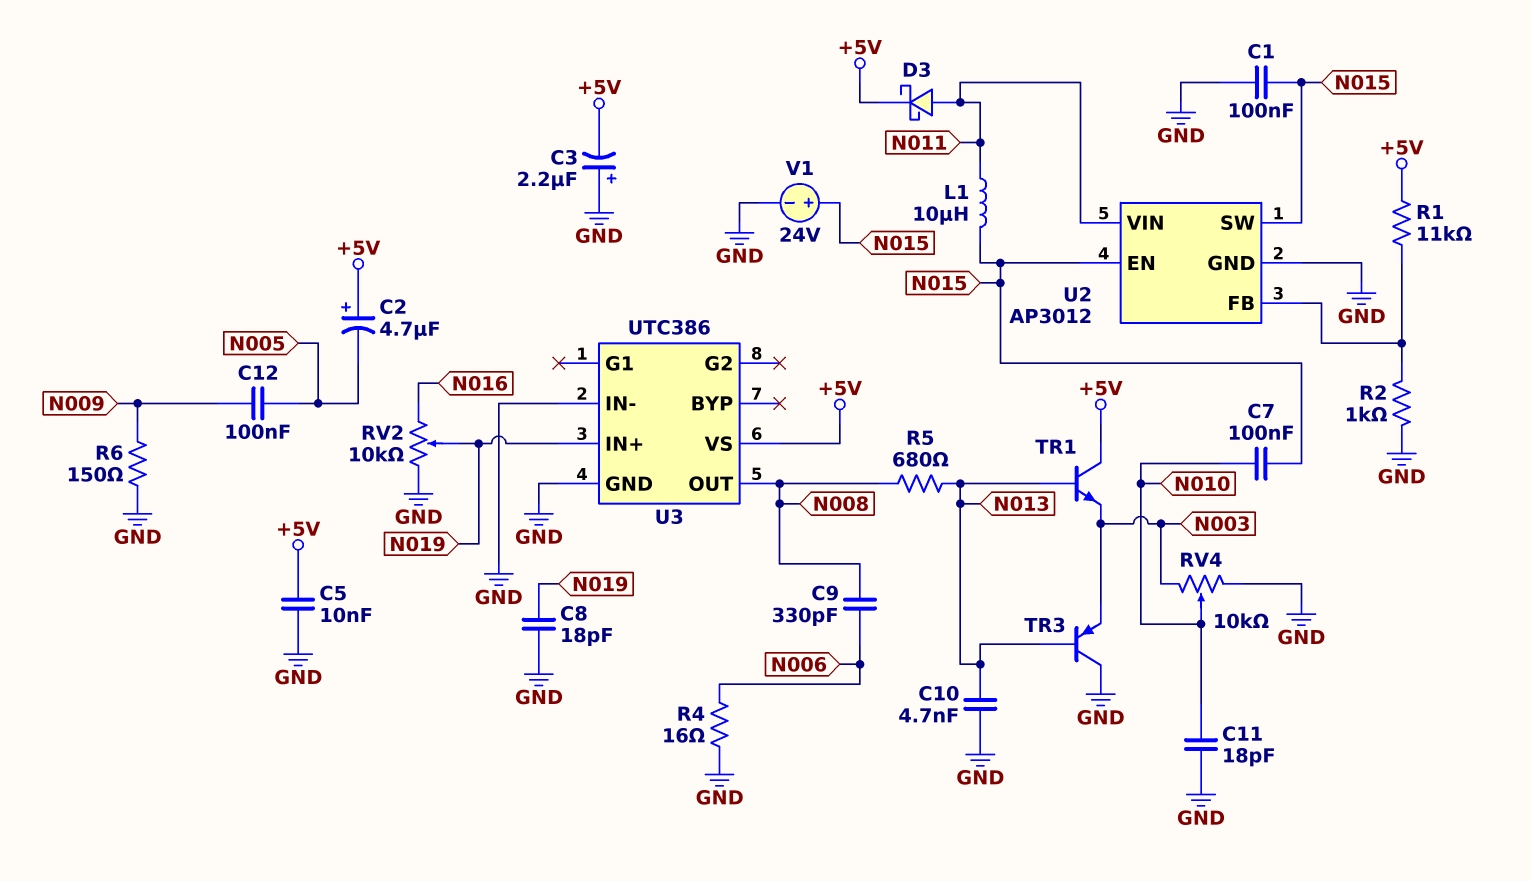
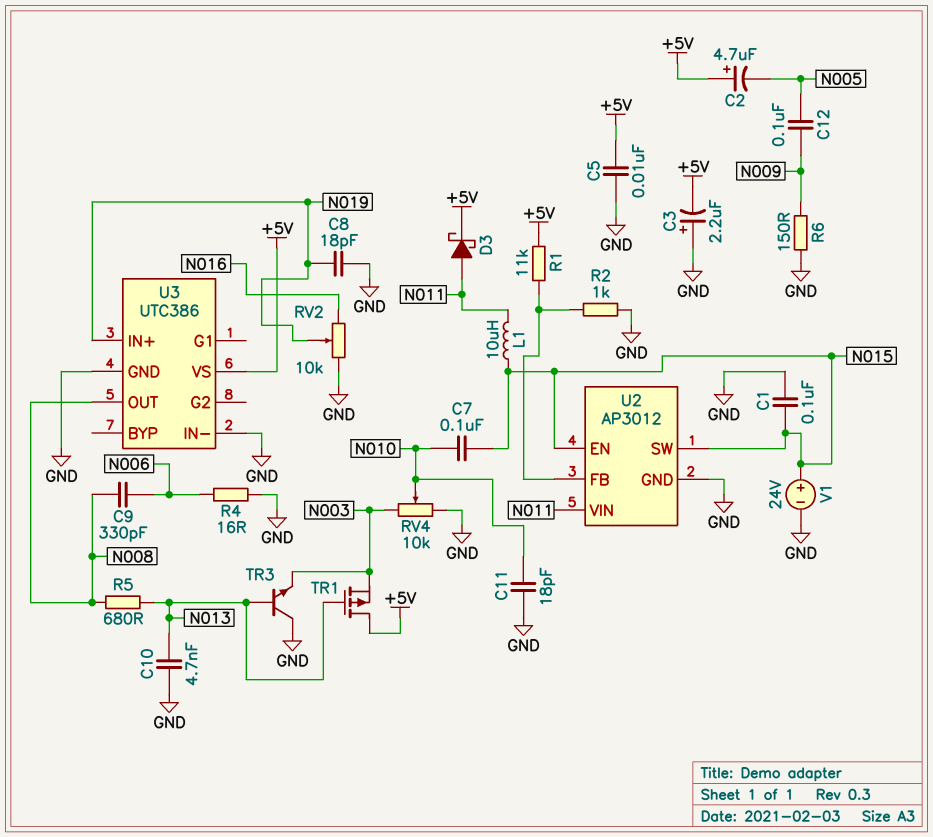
TR1: NPN (B N013, C +5V, E N003) -> PMOS (G N013, D +5V, S N003)
TR3: PNP (B N013, C GND, E N003) -> NPN (B N013, C GND, E N003)

